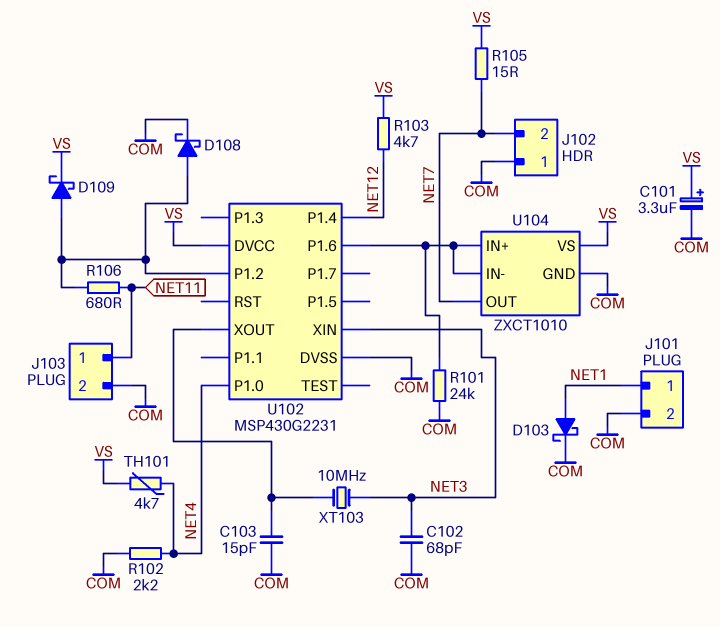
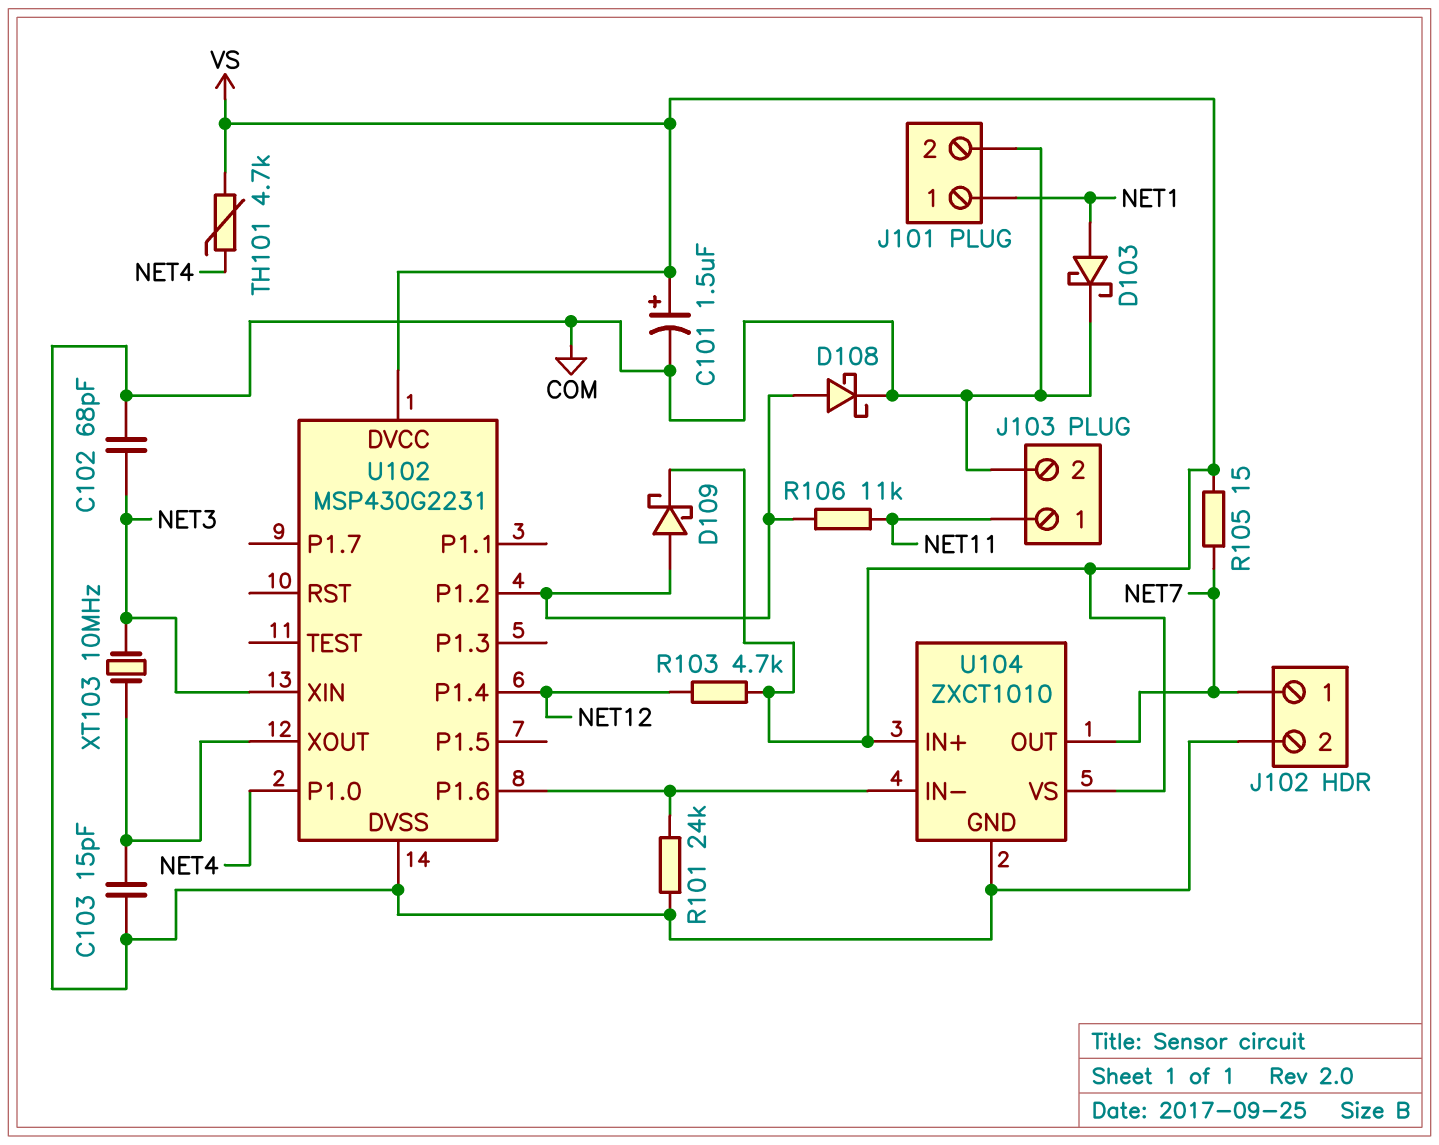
C101: 3.3uF (plus VS, minus COM) -> 1.5uF (plus VS, minus COM)
J102 pin 1: COM -> NET7
J102 pin 2: NET7 -> COM
R102: 2.2k (COM, NET4) -> none
R106: 680 (NET11, U102/P1.2) -> 11k (NET11, U102/P1.2)
U104 pin IN+: U102/P1.6 -> VS

